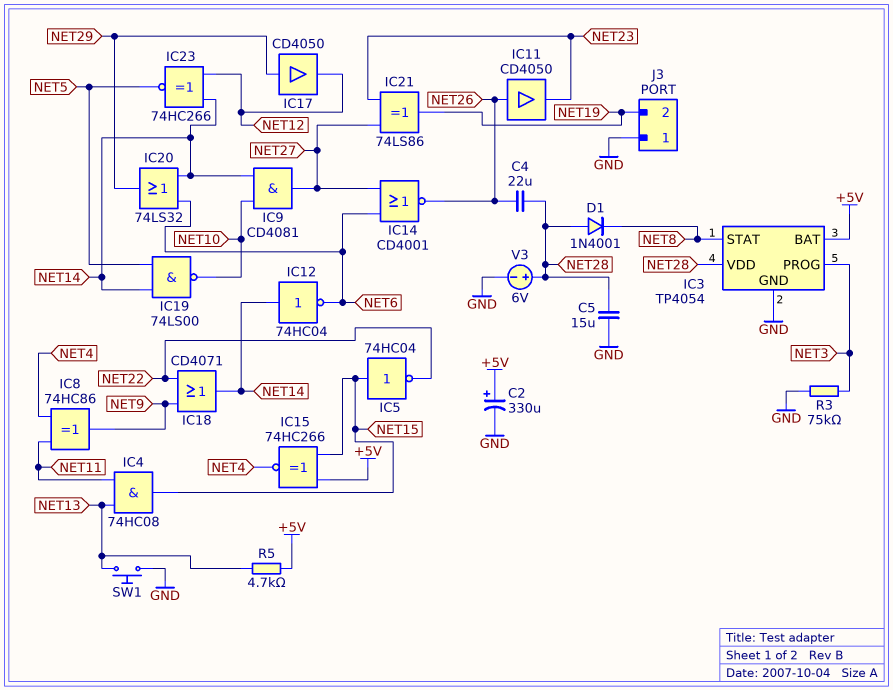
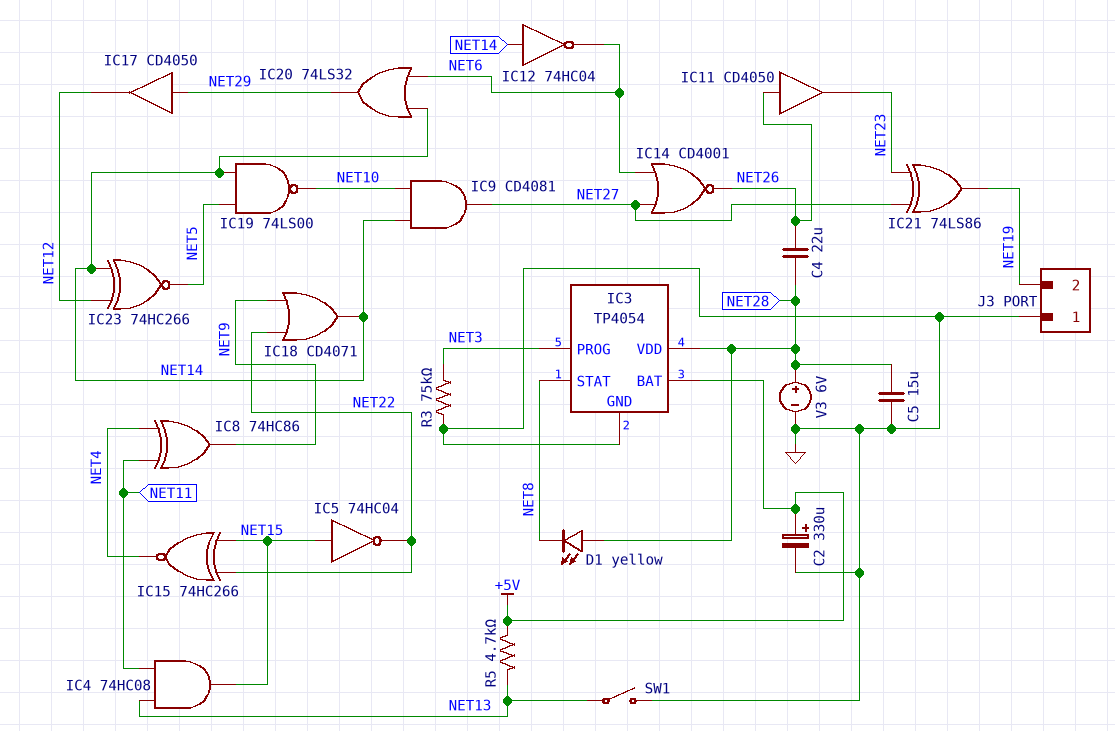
D1: diode 1N4001 (A NET28, K NET8) -> LED yellow (A NET28, K NET8)
IC15: XNOR 74HC266 (in +5V, in NET15, out NET4) -> XNOR 74HC266 (in NET15, in NET22, out NET4)
SW1: button (GND, NET13) -> switch (GND, NET13)

